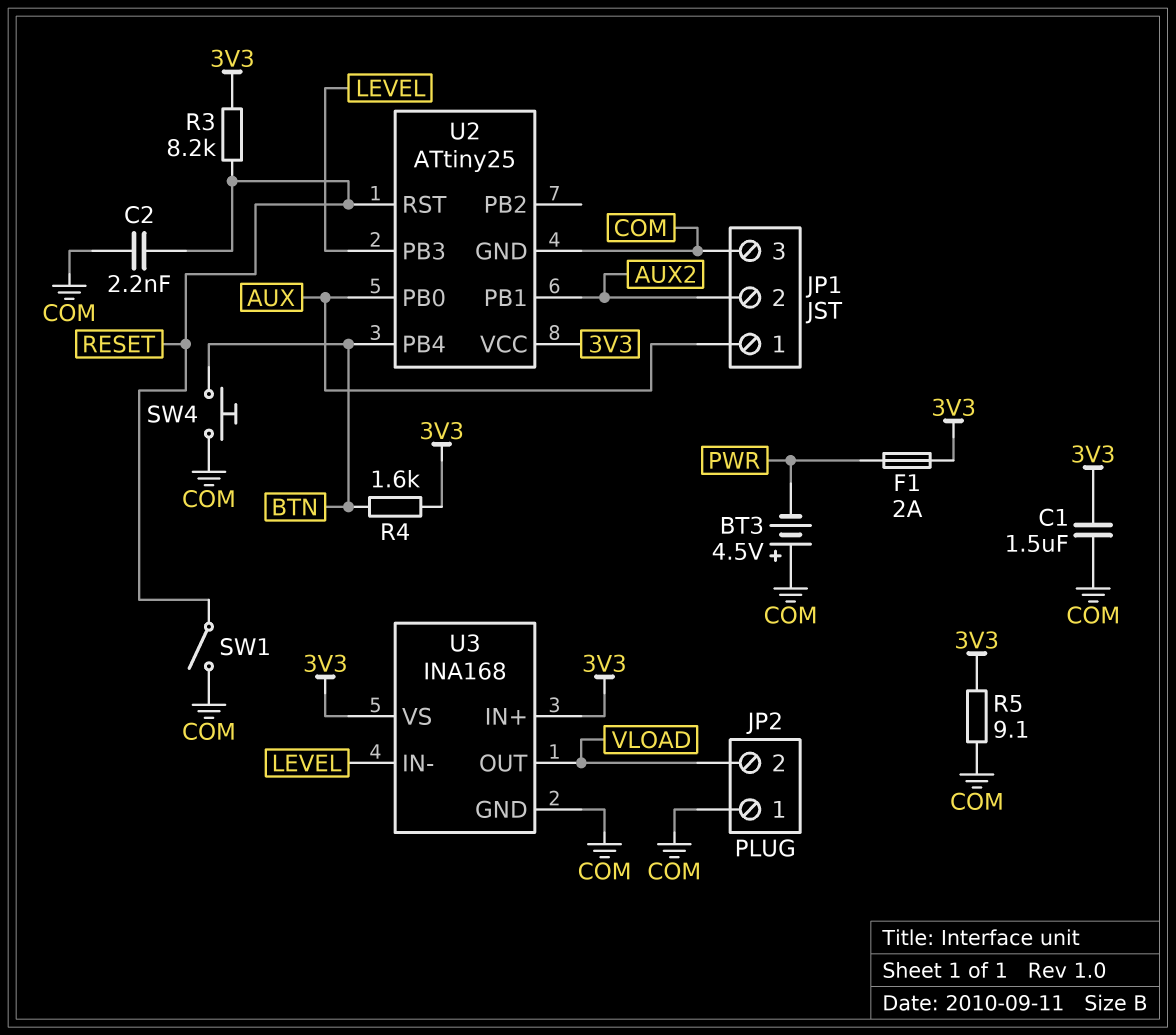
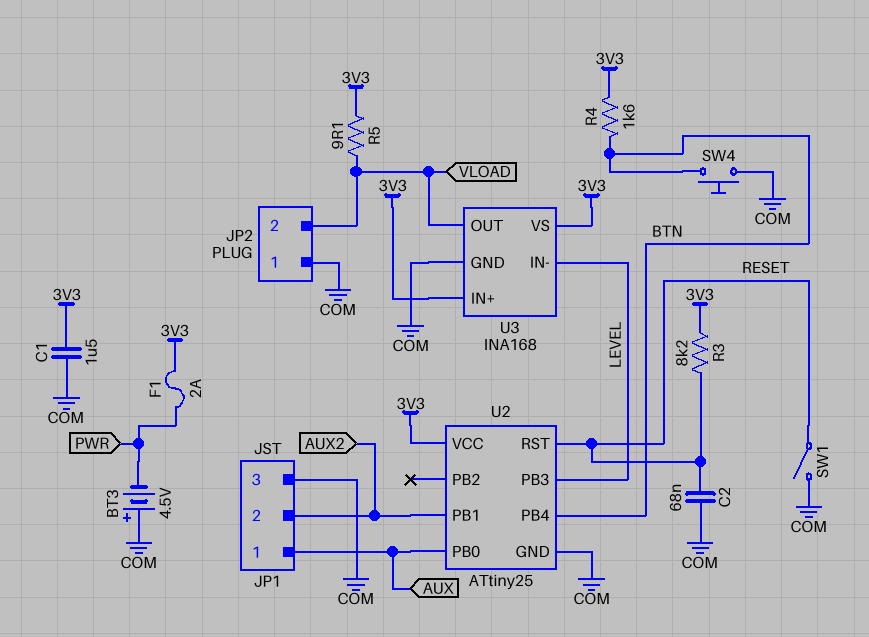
C2: 2.2nF (COM, RESET) -> 68nF (COM, RESET)
R5: 9.1 (3V3, COM) -> 9.1 (3V3, VLOAD)

